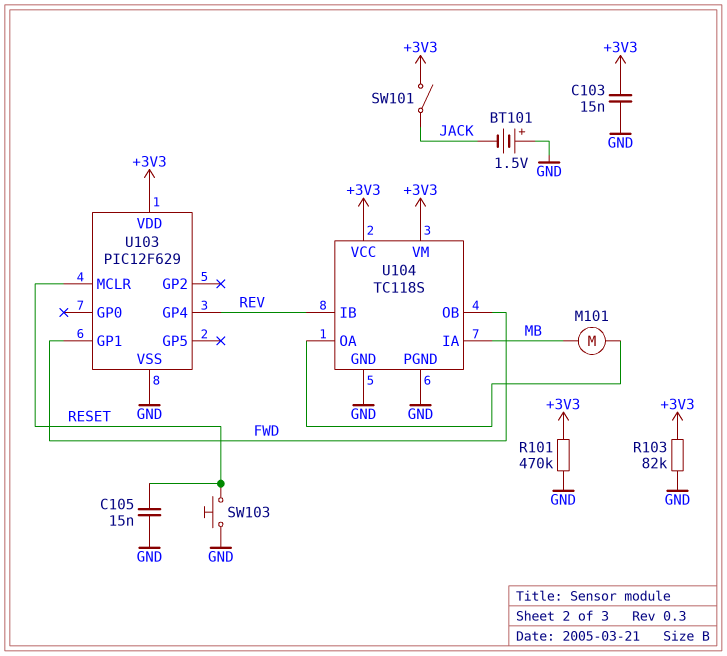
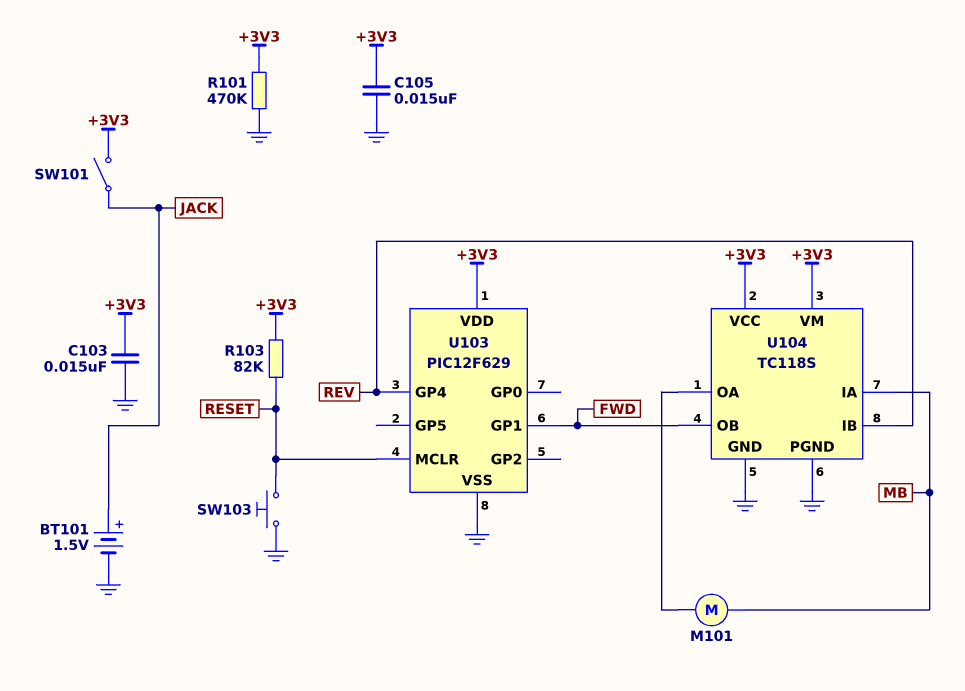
BT101: 1.5V (plus GND, minus JACK) -> 1.5V (plus JACK, minus GND)
C105: 15nF (GND, RESET) -> 15nF (+3V3, GND)
R103: 82k (+3V3, GND) -> 82k (+3V3, RESET)

